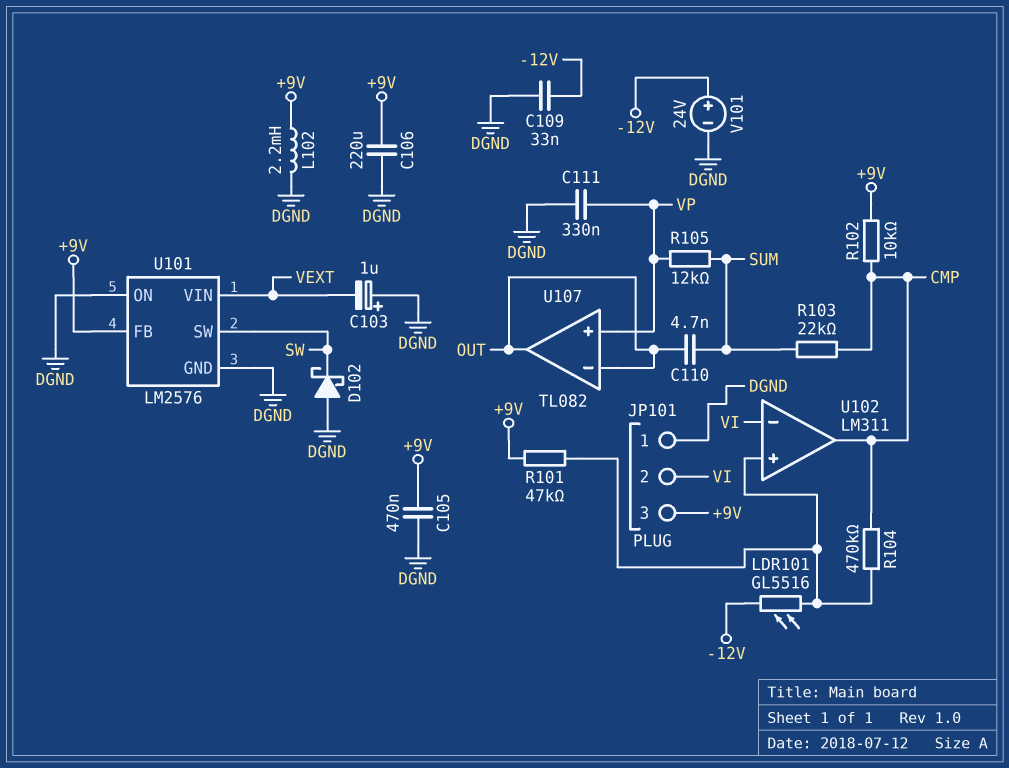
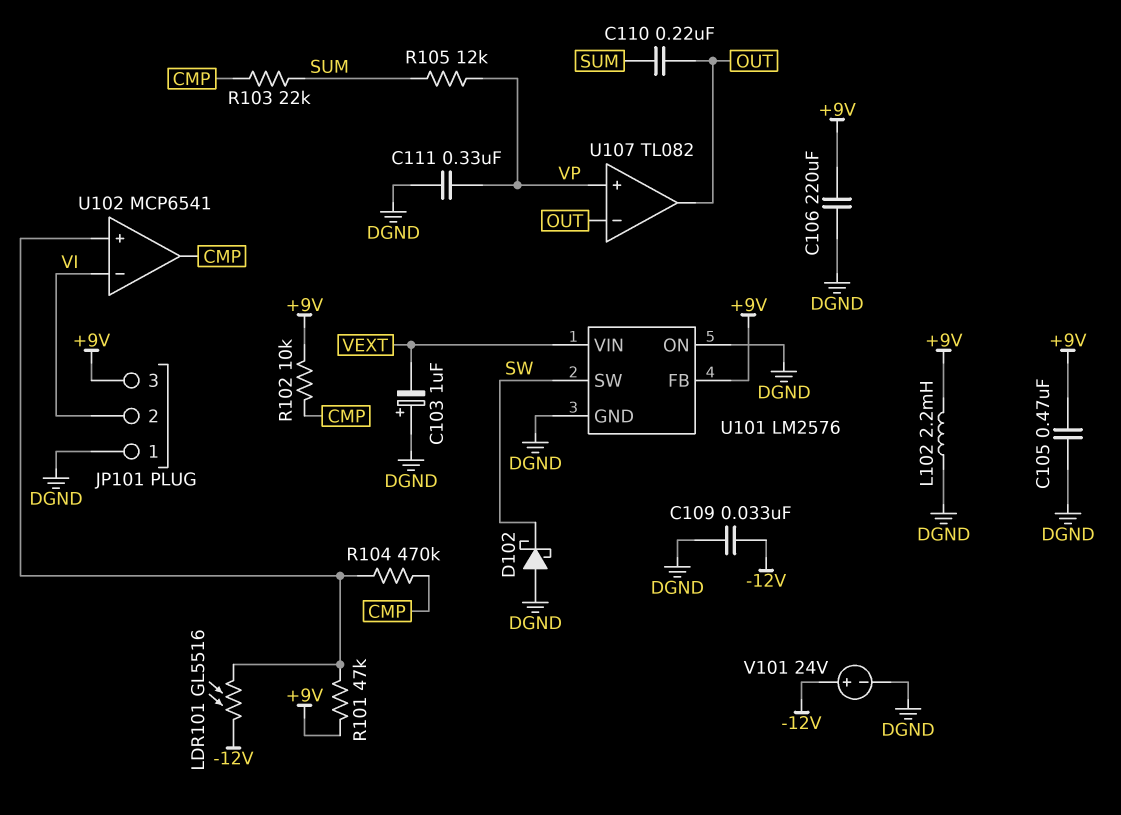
C110: 4.7nF (OUT, SUM) -> 220nF (OUT, SUM)
U102: LM311 -> MCP6541

